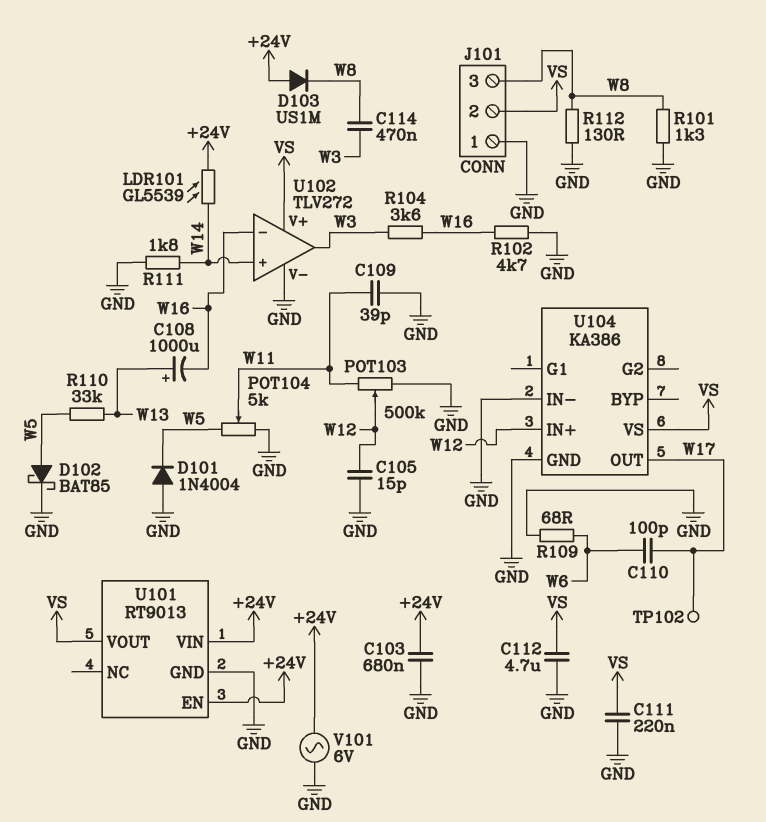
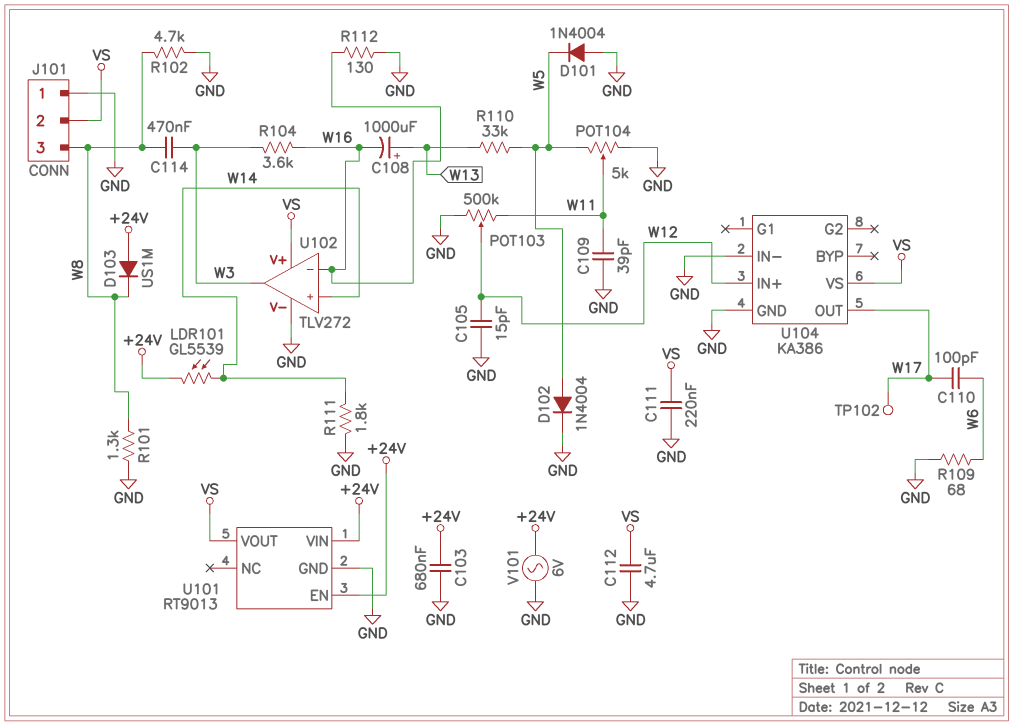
D102: schottky BAT85 (A W5, K GND) -> diode 1N4004 (A W5, K GND)
R102: 4.7k (GND, W16) -> 4.7k (GND, W8)
R112: 130 (GND, W8) -> 130 (GND, W16)

